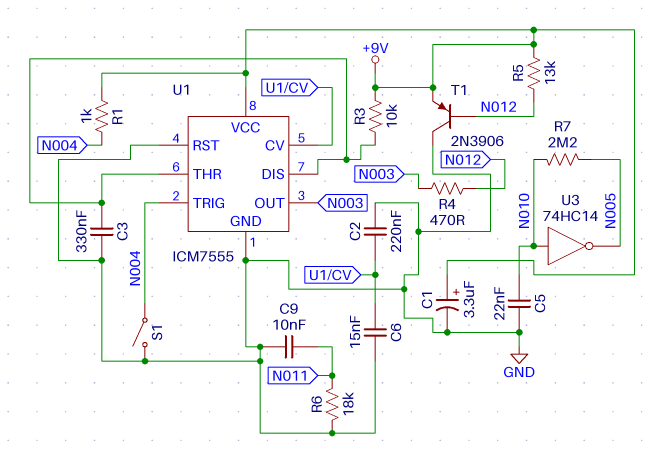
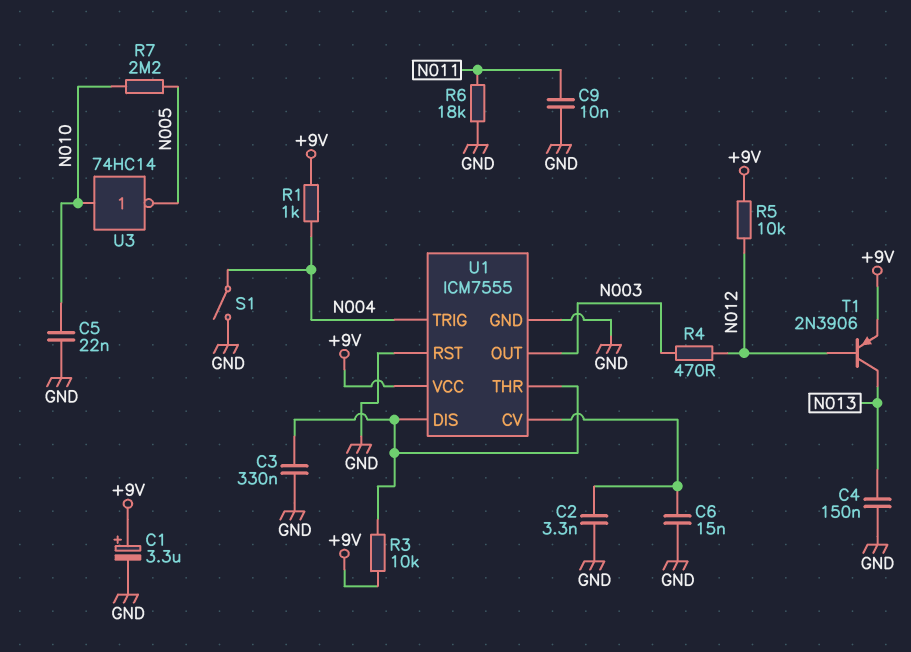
C2: 220nF (GND, U1/CV) -> 3.3nF (GND, U1/CV)
C4: none -> 150nF (GND, N013)
R5: 13k (+9V, N012) -> 10k (+9V, N012)
T1: PNP 2N3906 (B N012, C GND, E +9V) -> PNP 2N3906 (B N012, C N013, E +9V)

